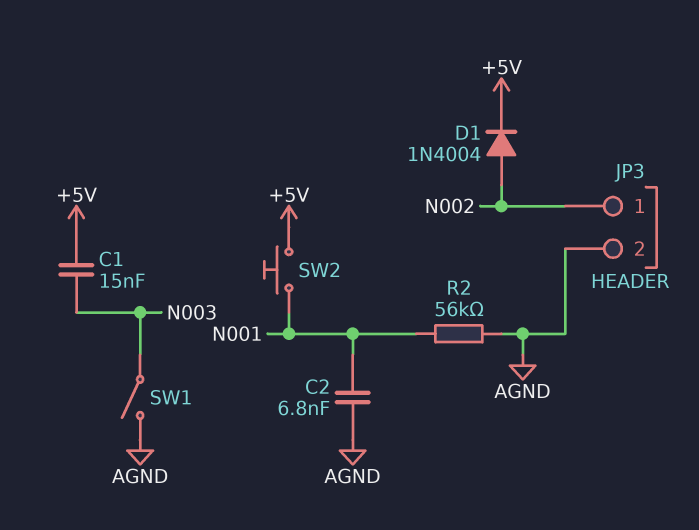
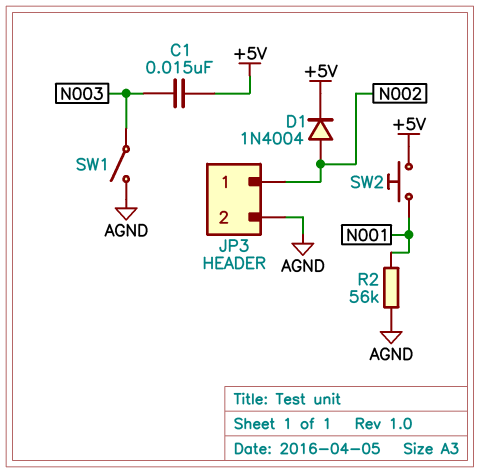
C2: 6.8nF (AGND, N001) -> none

